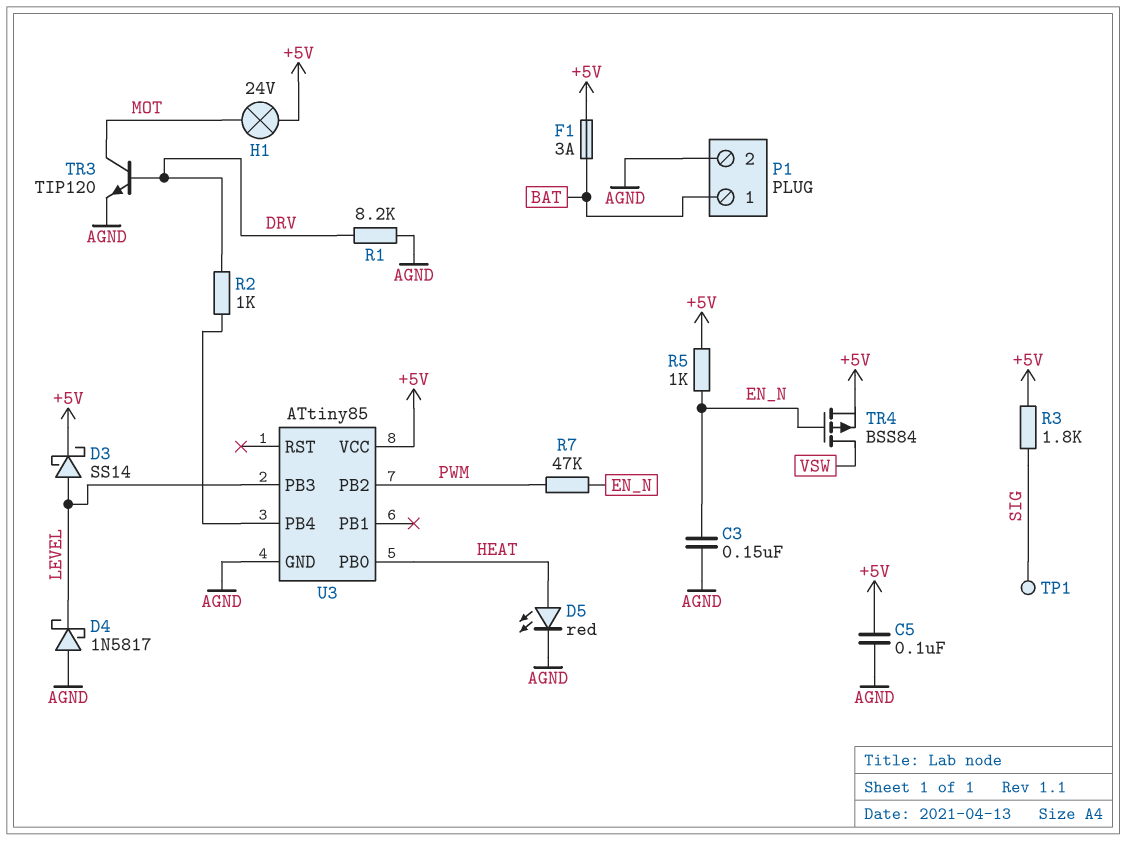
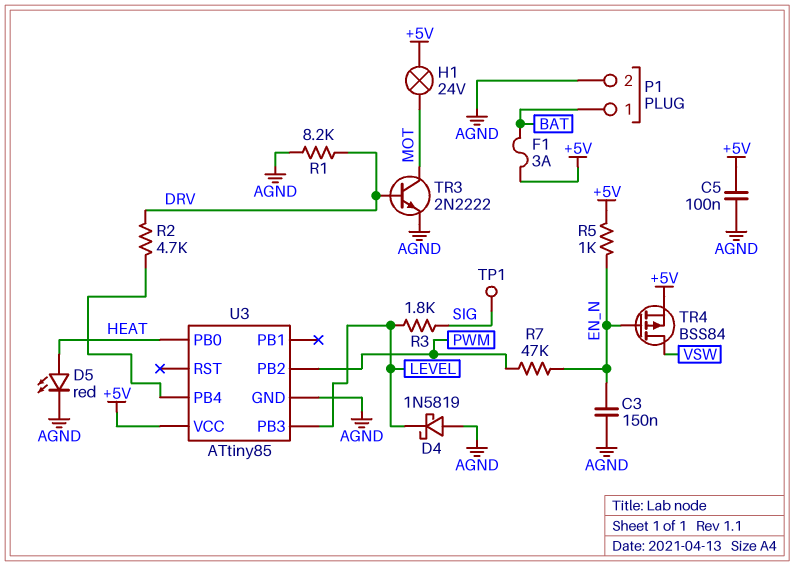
D3: schottky SS14 (A LEVEL, K +5V) -> none
D4: schottky 1N5817 (A AGND, K LEVEL) -> schottky 1N5819 (A AGND, K LEVEL)
R2: 1k (DRV, U3/PB4) -> 4.7k (DRV, U3/PB4)
R3: 1.8k (+5V, SIG) -> 1.8k (LEVEL, SIG)
TR3: NPN TIP120 (B DRV, C MOT, E AGND) -> NPN 2N2222 (B DRV, C MOT, E AGND)

